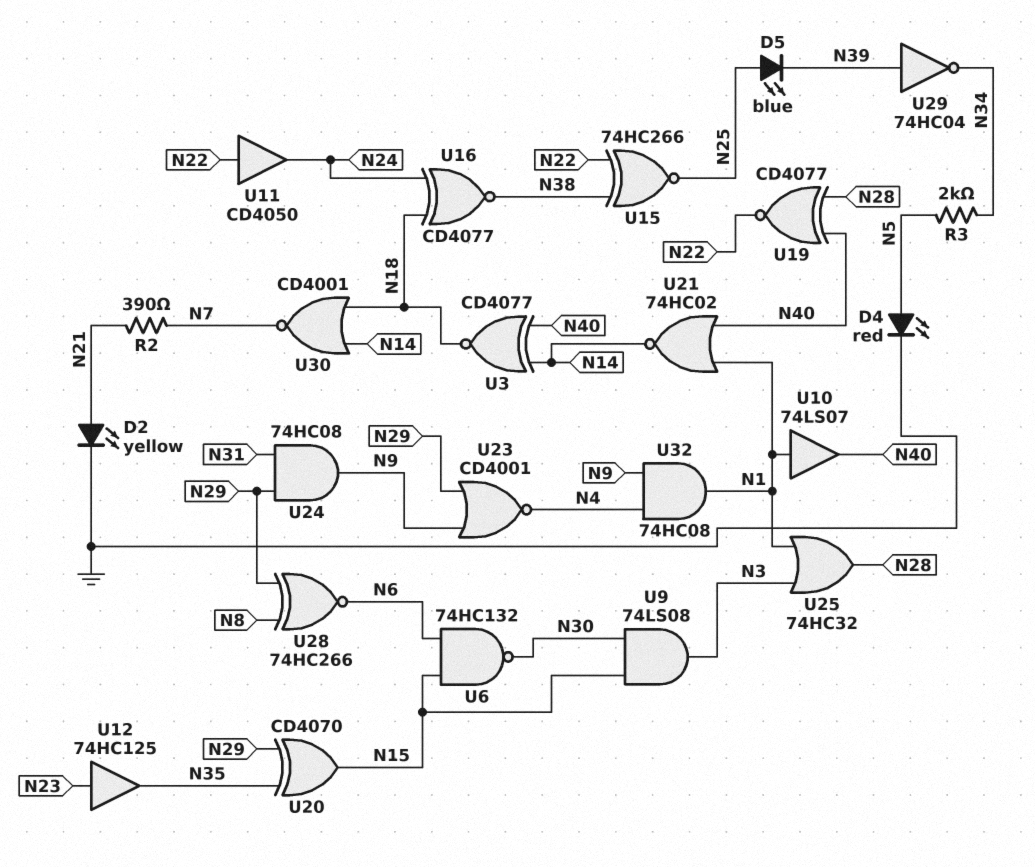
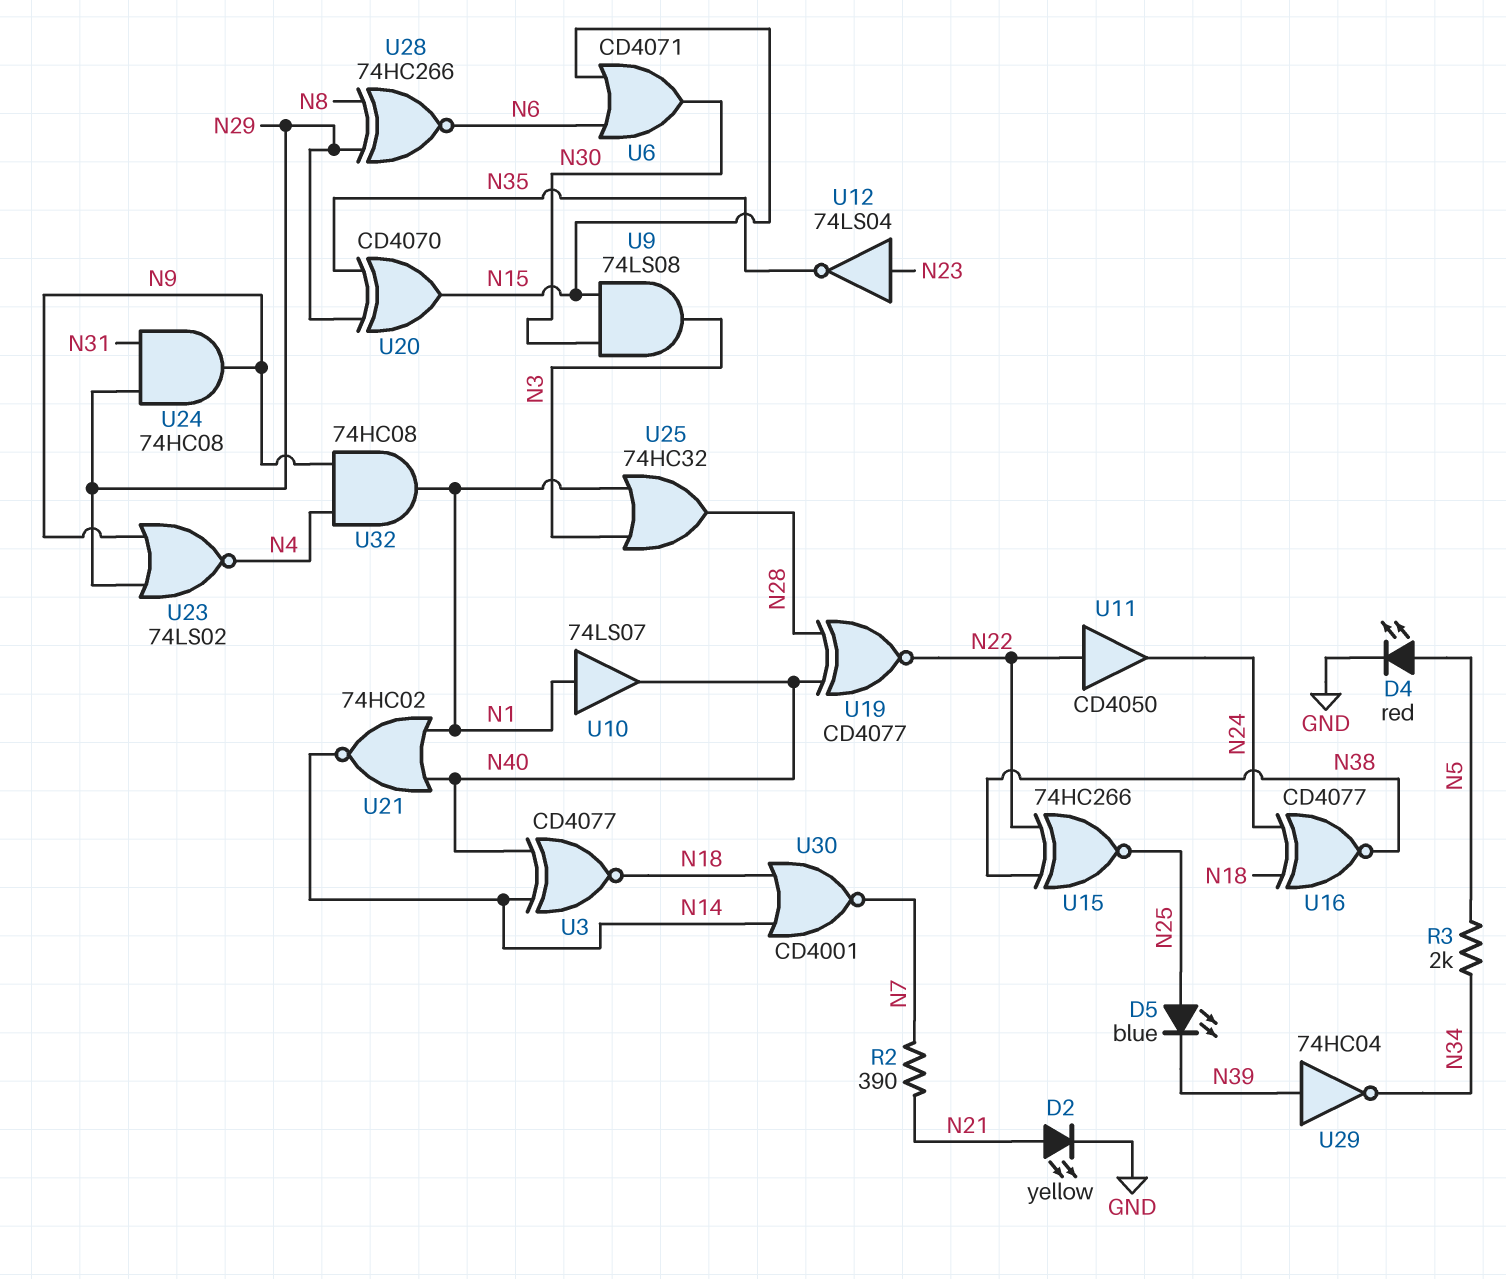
U6: NAND 74HC132 (in N6, in N15, out N30) -> OR CD4071 (in N6, in N15, out N30)
U12: buffer 74HC125 (in N23, out N35) -> NOT 74LS04 (in N23, out N35)
U23: NOR CD4001 (in N9, in N29, out N4) -> NOR 74LS02 (in N9, in N29, out N4)

